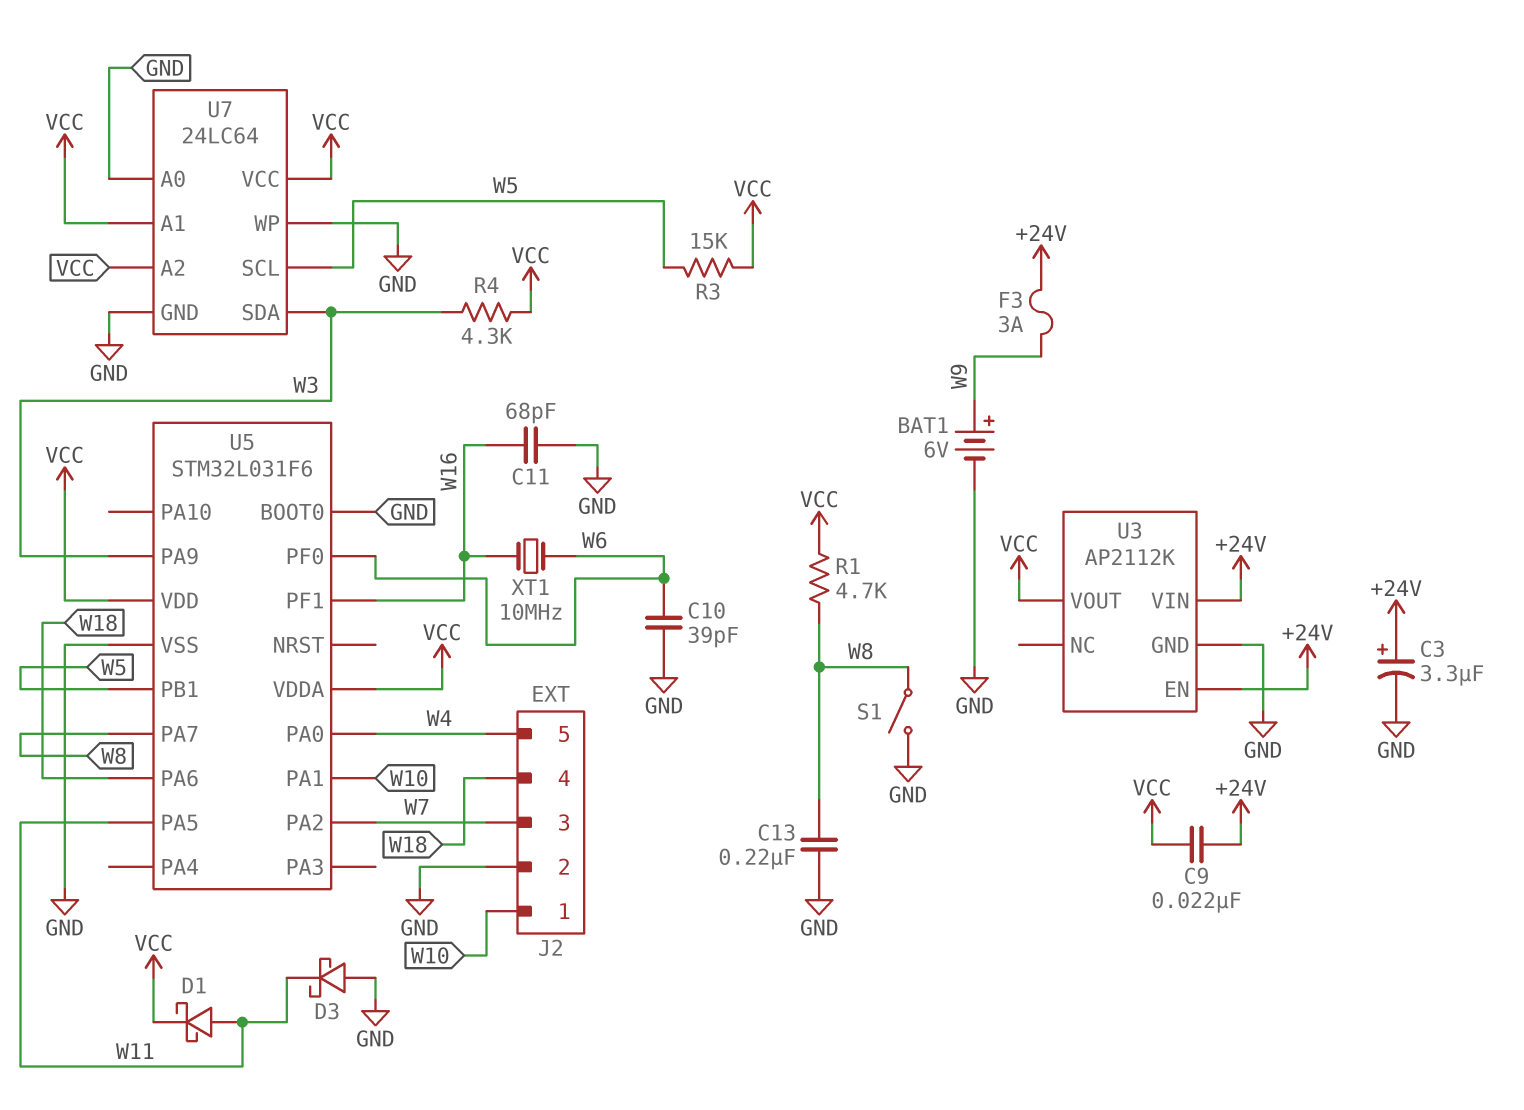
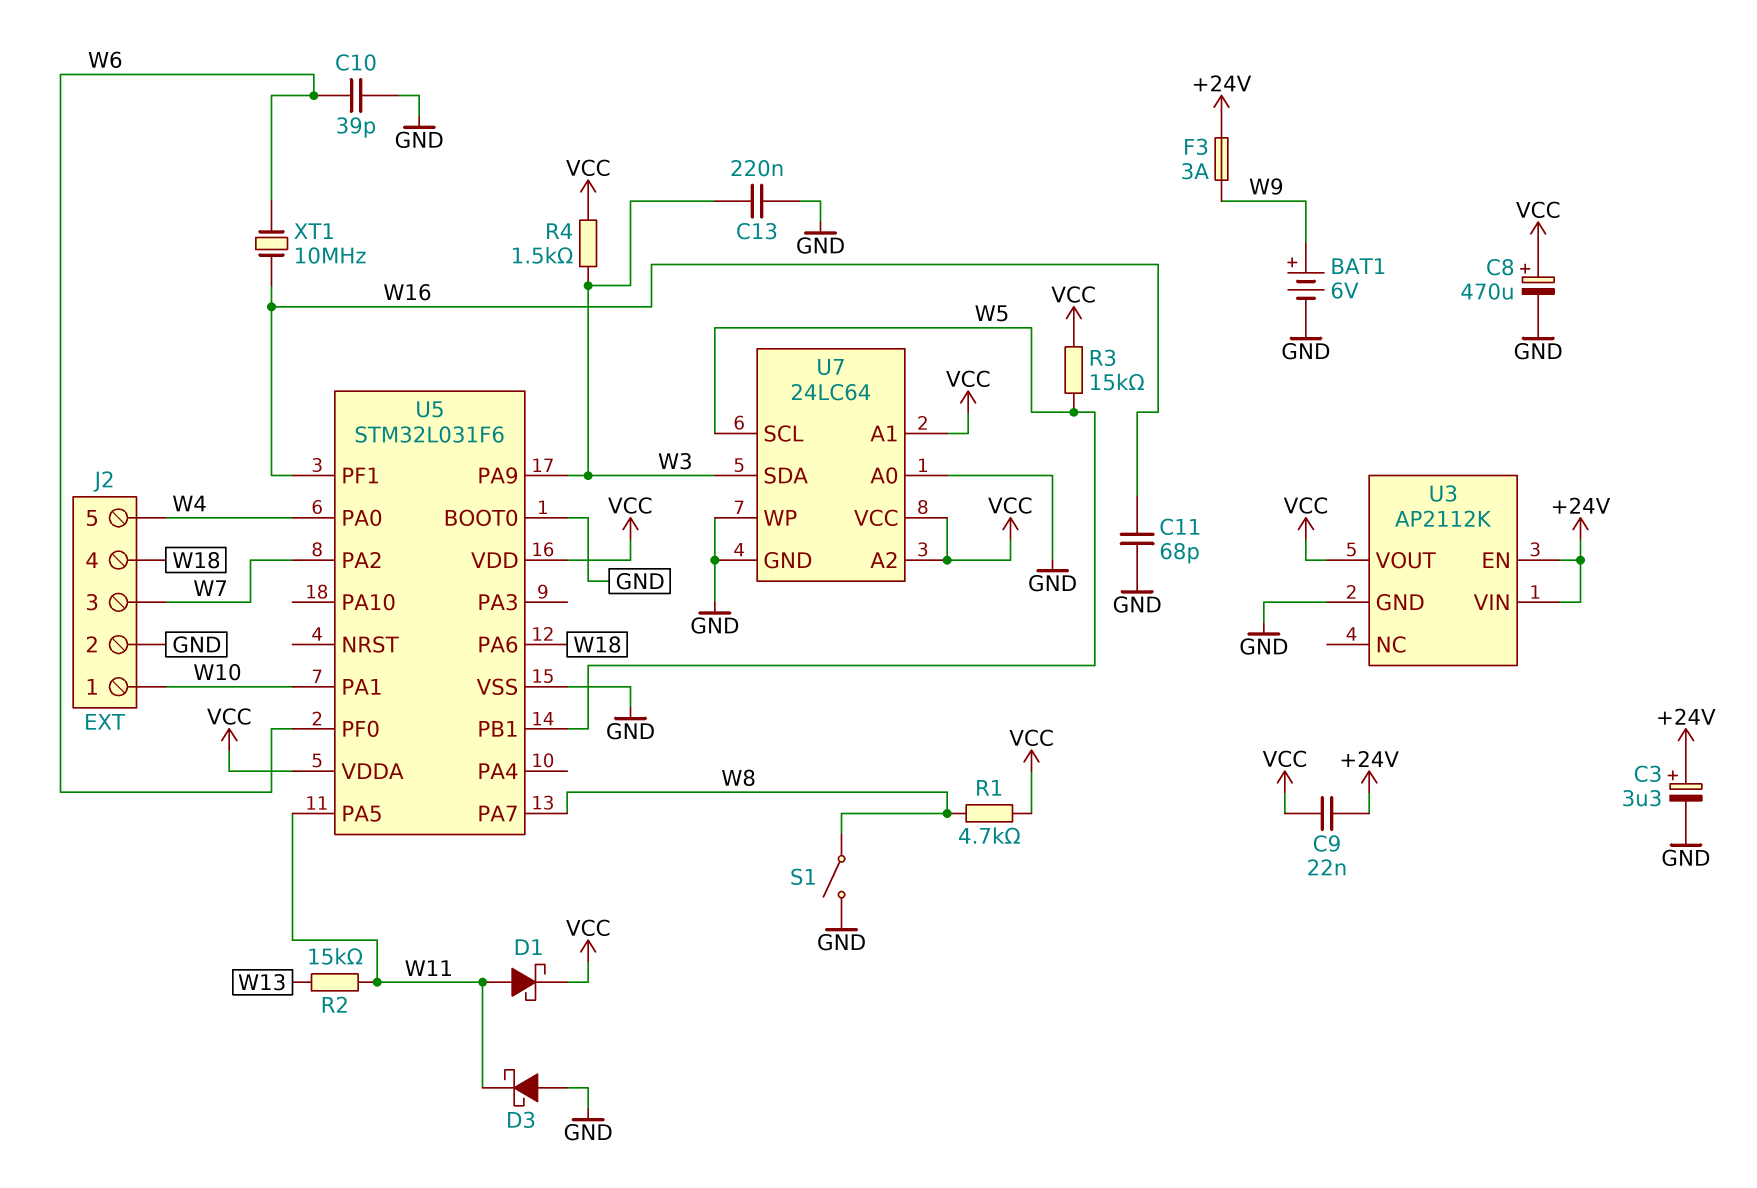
C8: none -> 470uF (plus VCC, minus GND)
C13: 220nF (GND, W8) -> 220nF (GND, W3)
R2: none -> 15k (W11, W13)
R4: 4.3k (VCC, W3) -> 1.5k (VCC, W3)

